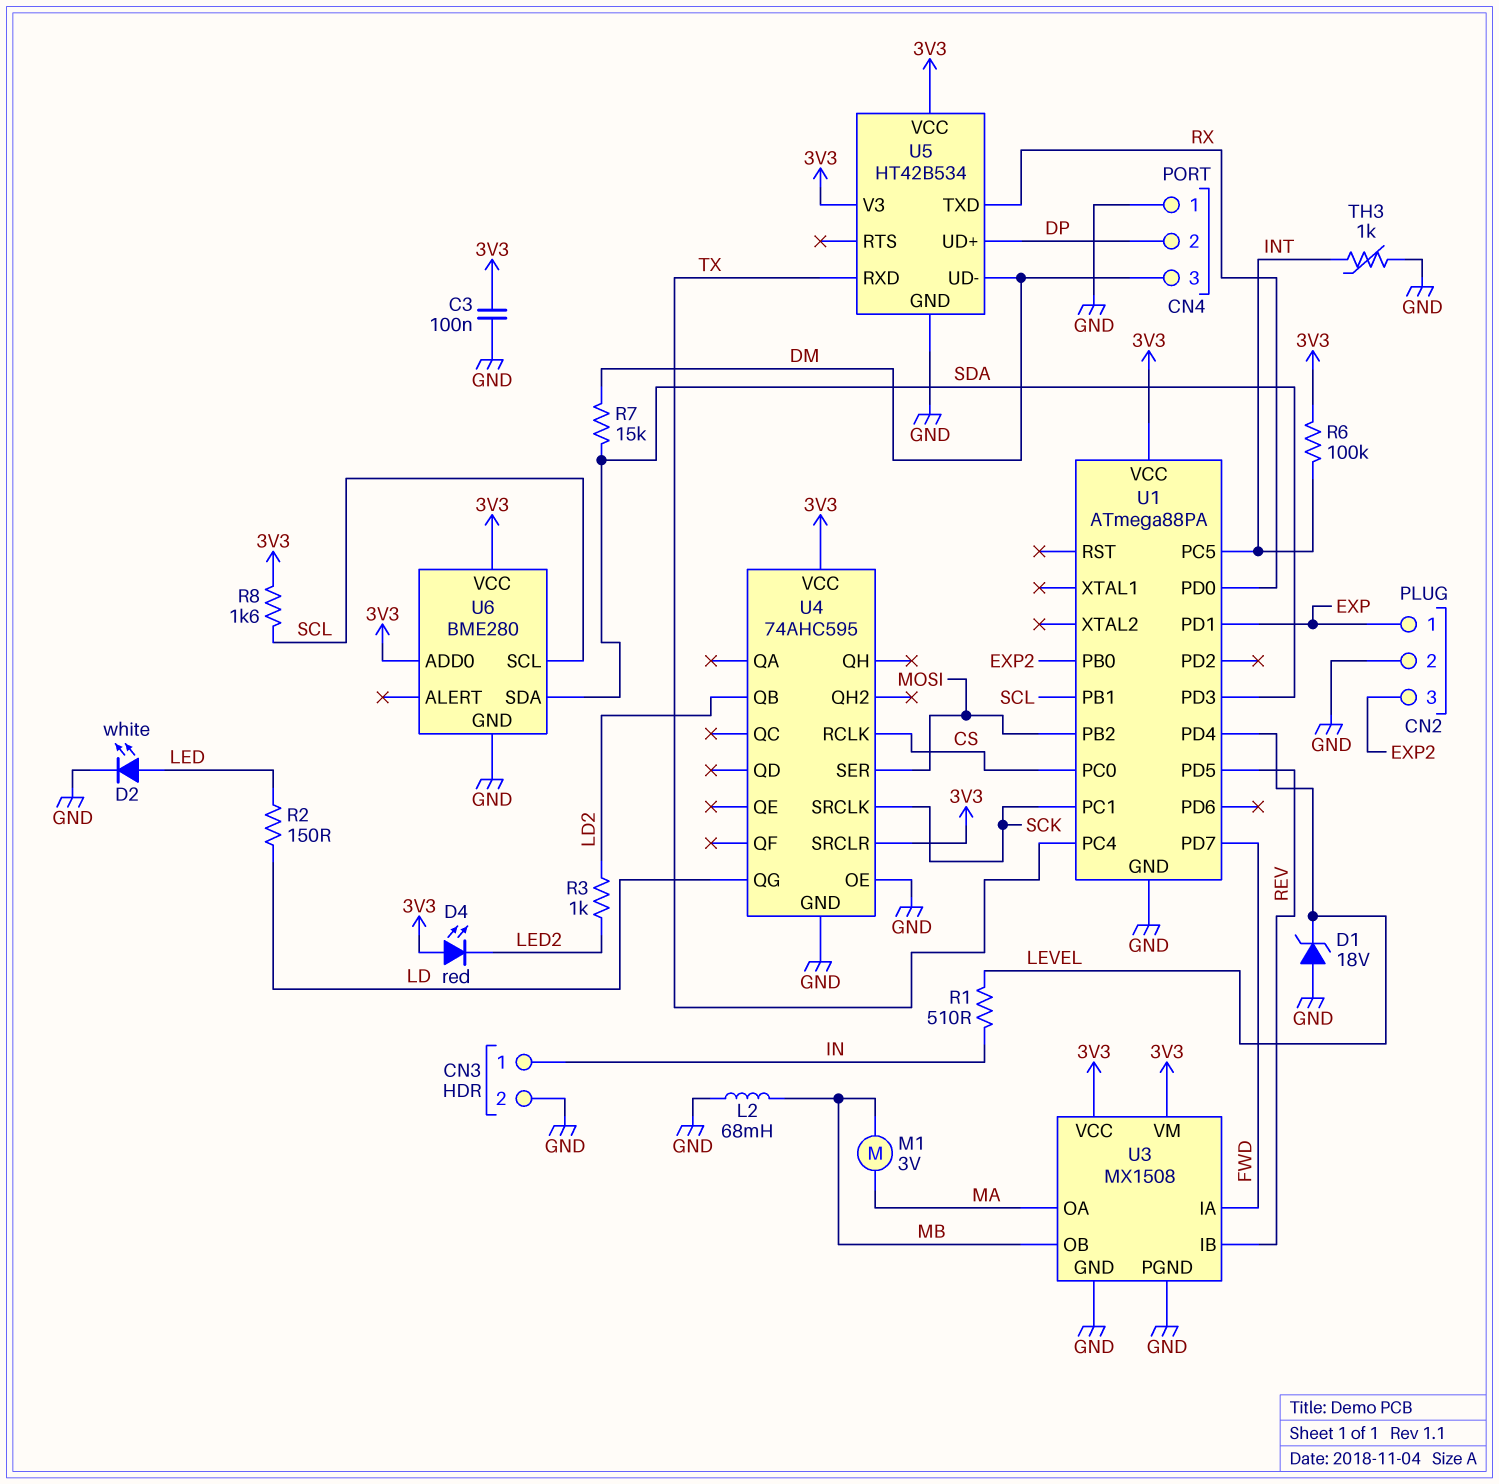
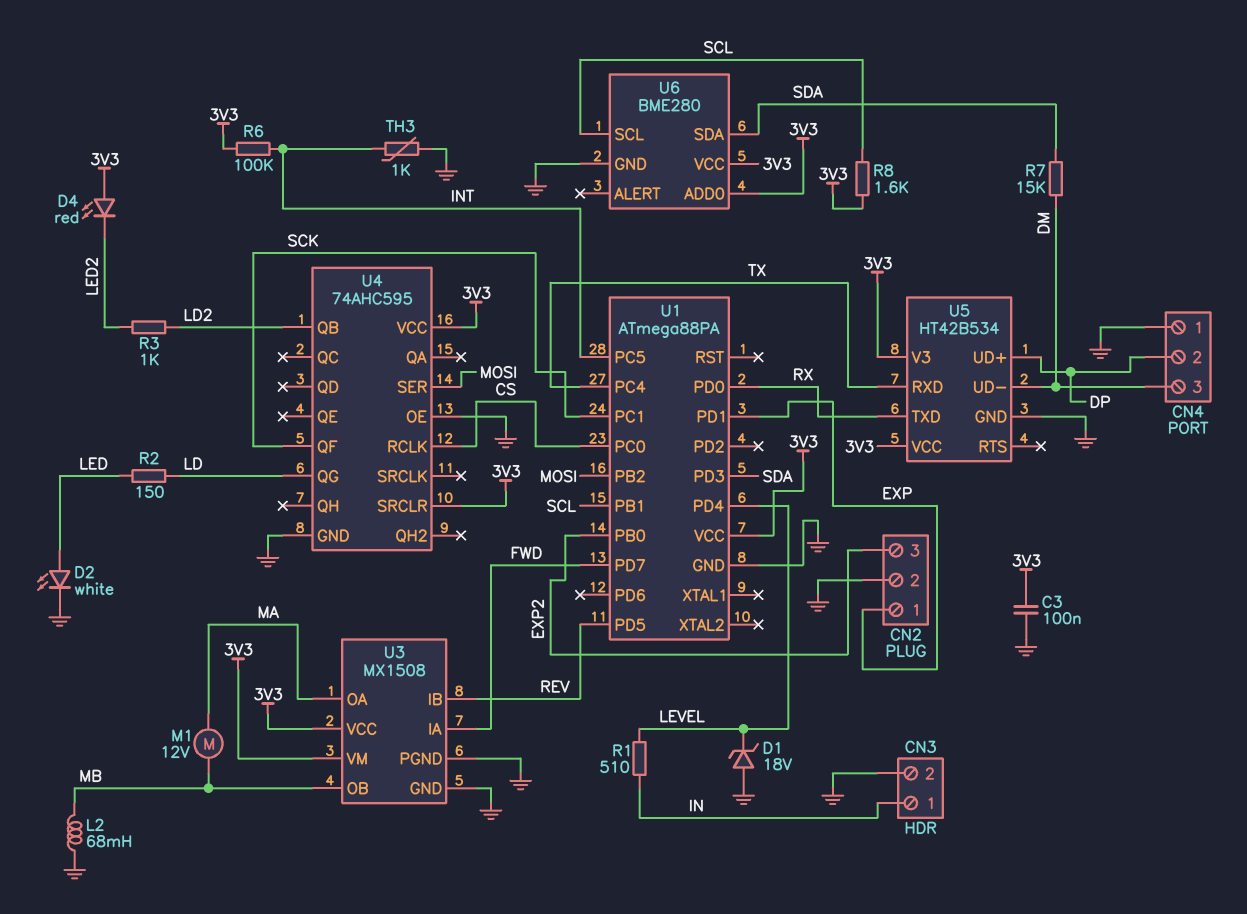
M1: motor 3V (MA, MB) -> motor 12V (MA, MB)
U4 pin QF: none -> SCK
U4 pin SRCLK: SCK -> none

